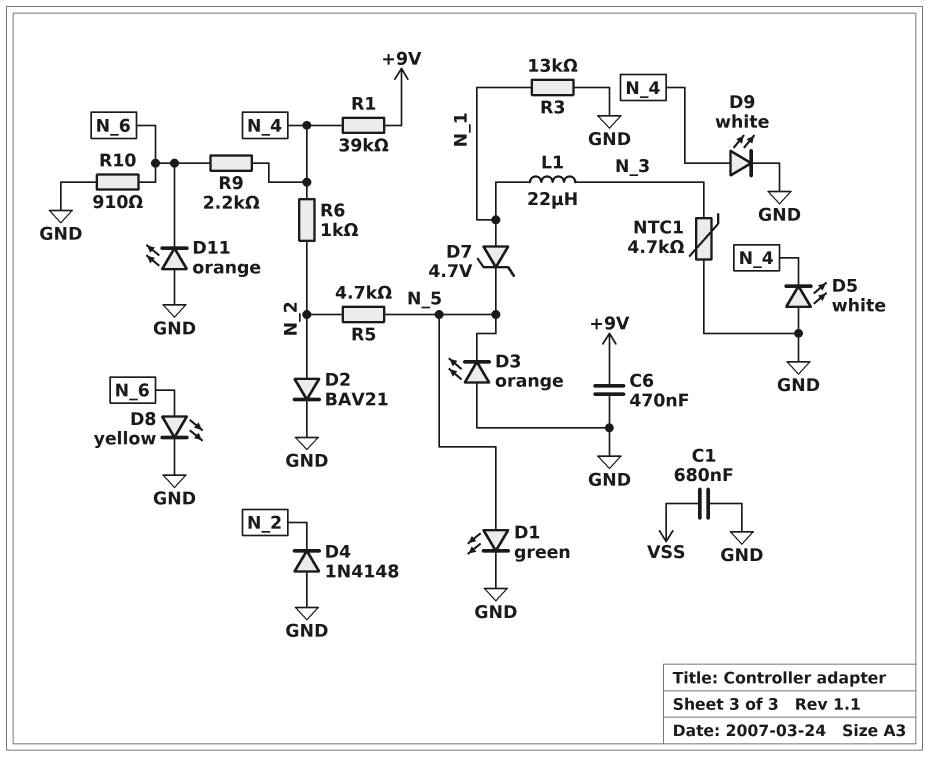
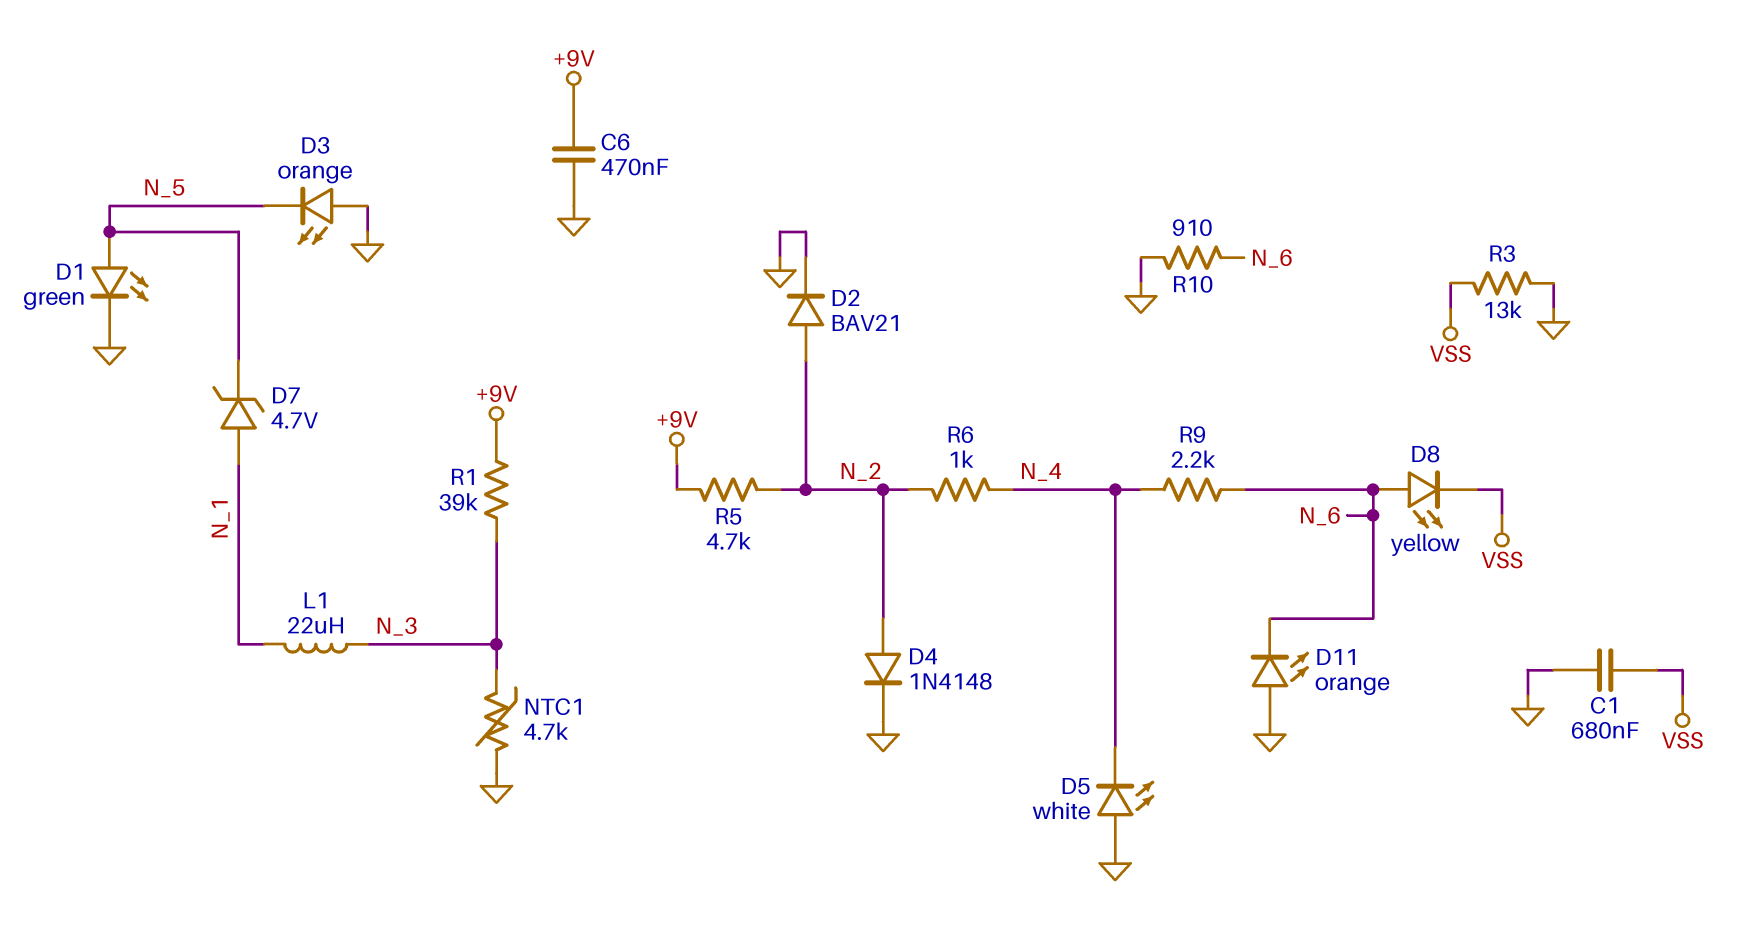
D4: diode 1N4148 (A GND, K N_2) -> diode 1N4148 (A N_2, K GND)
D8: LED yellow (A N_6, K GND) -> LED yellow (A N_6, K VSS)
D9: LED white (A N_4, K GND) -> none
R1: 39k (+9V, N_4) -> 39k (+9V, N_3)
R3: 13k (GND, N_1) -> 13k (GND, VSS)
R5: 4.7k (N_2, N_5) -> 4.7k (+9V, N_2)

